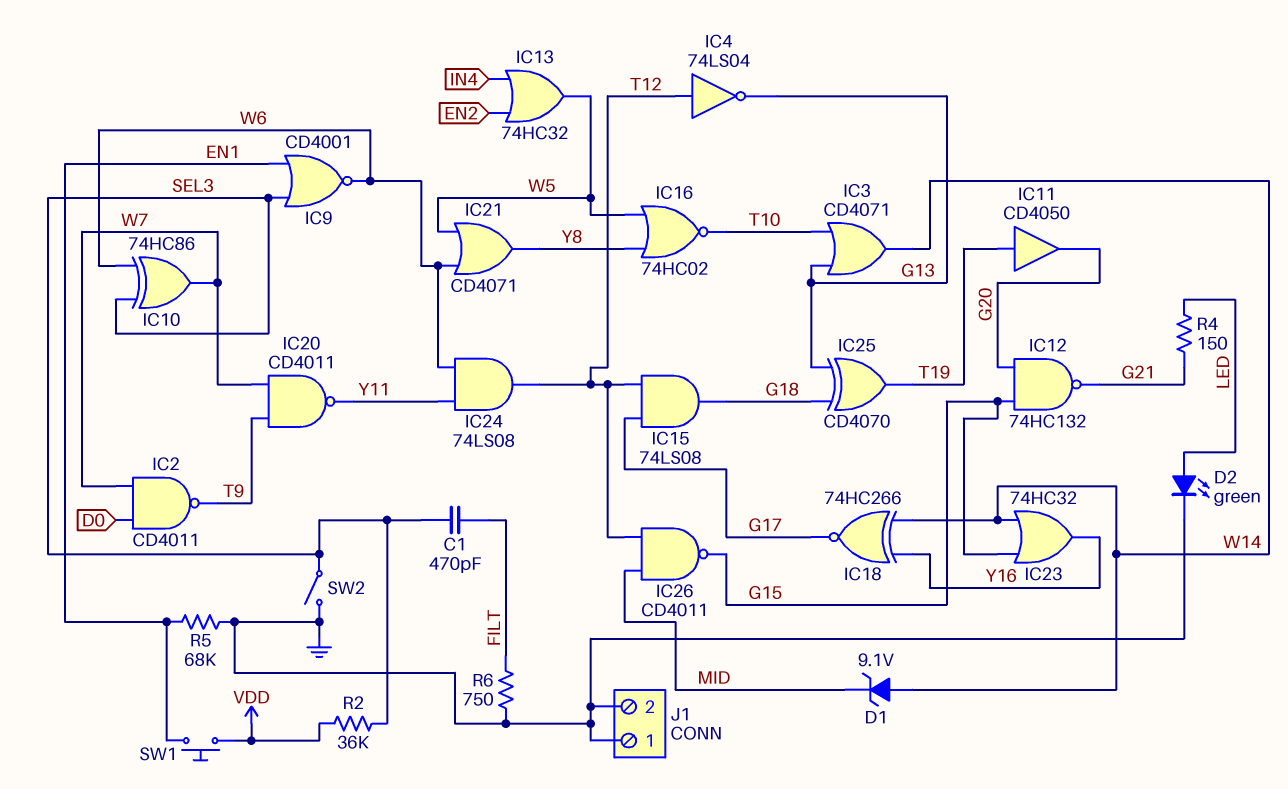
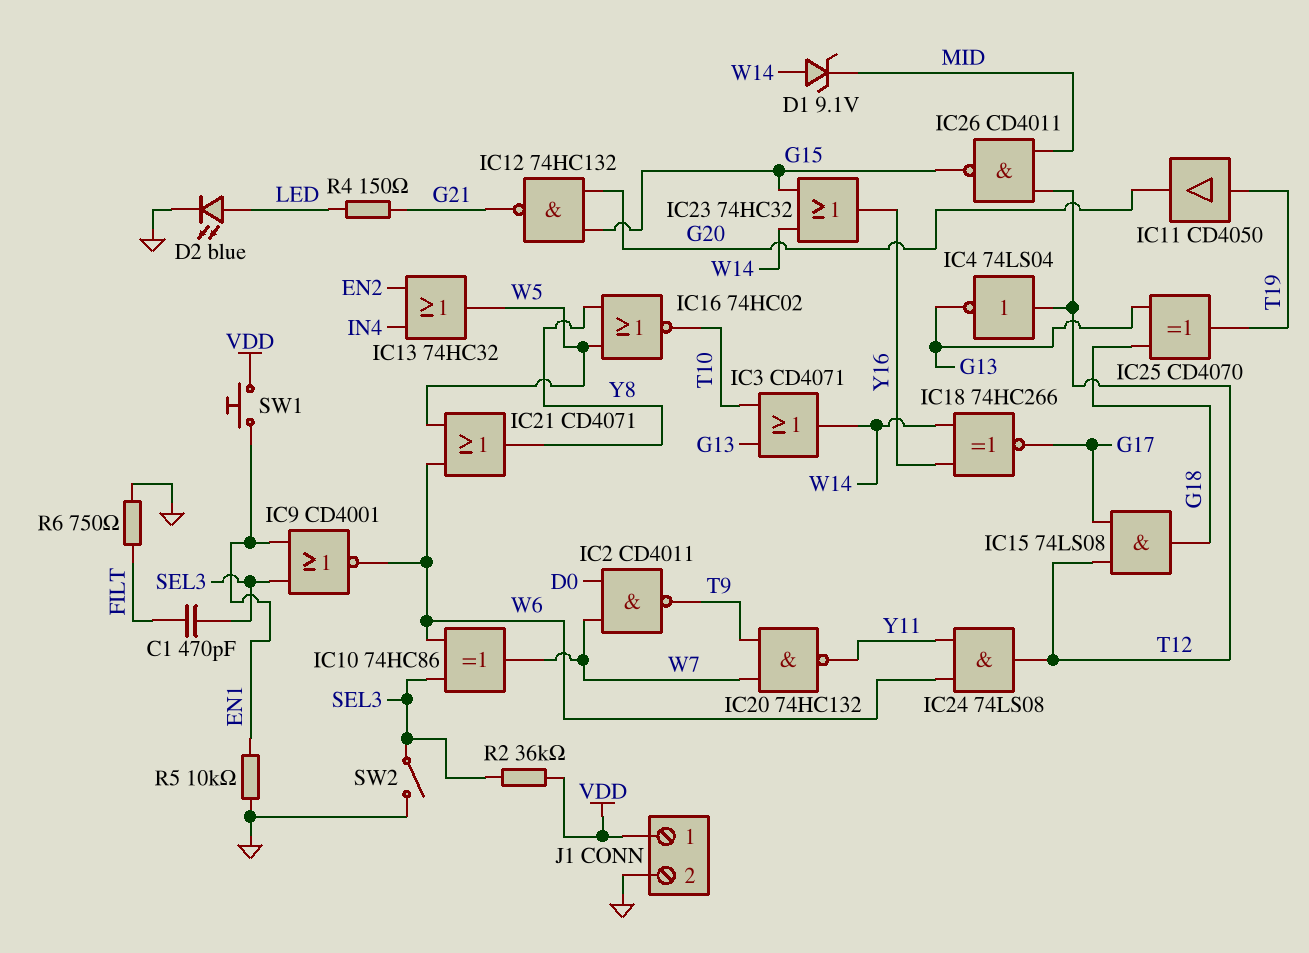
D2: LED green (A LED, K GND) -> LED blue (A LED, K GND)
IC20: NAND CD4011 (in T9, in W7, out Y11) -> NAND 74HC132 (in T9, in W7, out Y11)
J1 pin 1: GND -> VDD
R5: 68k (EN1, GND) -> 10k (EN1, GND)

